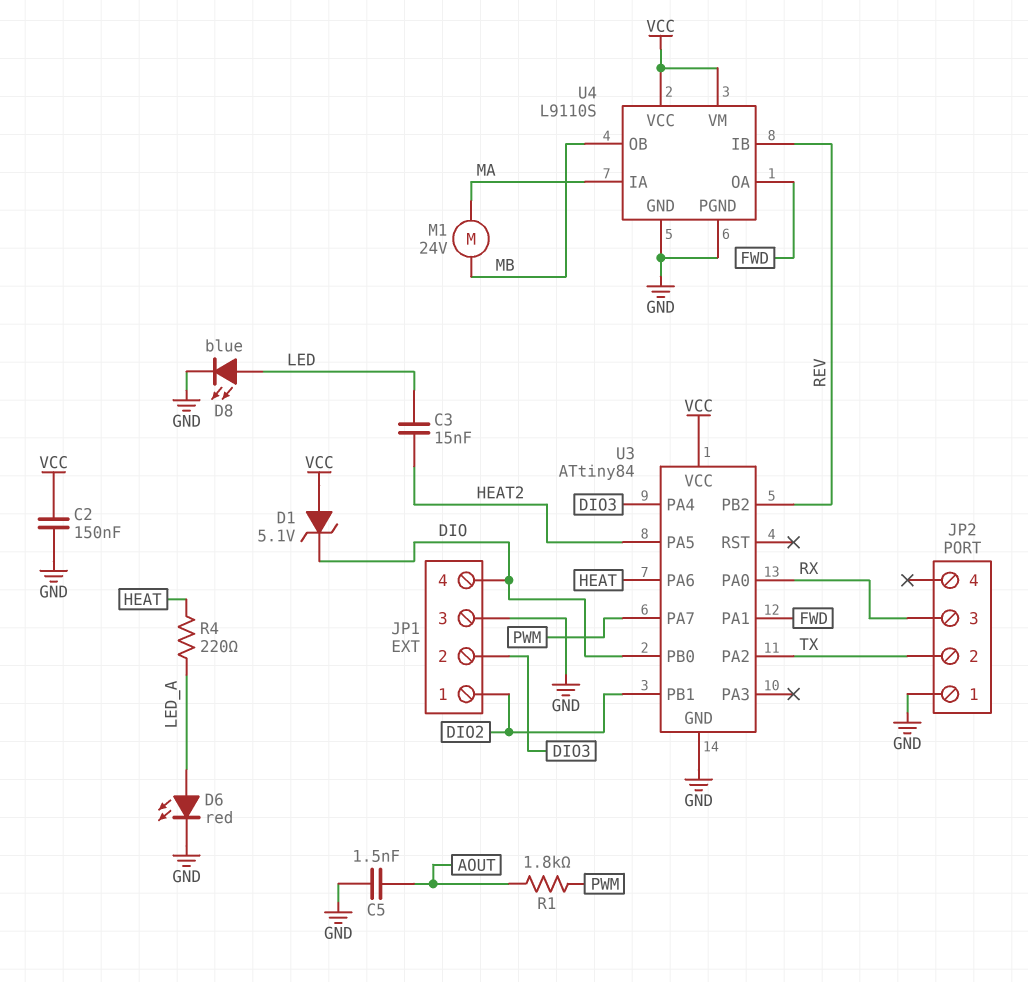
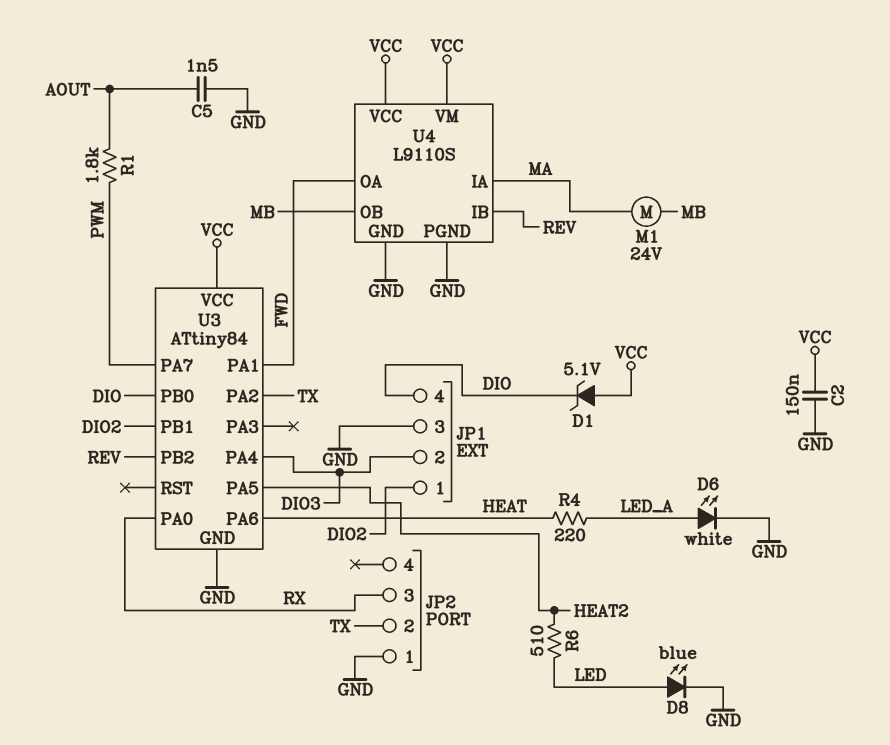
C3: 15nF (HEAT2, LED) -> none
D6: LED red (A LED_A, K GND) -> LED white (A LED_A, K GND)
R6: none -> 510 (HEAT2, LED)

